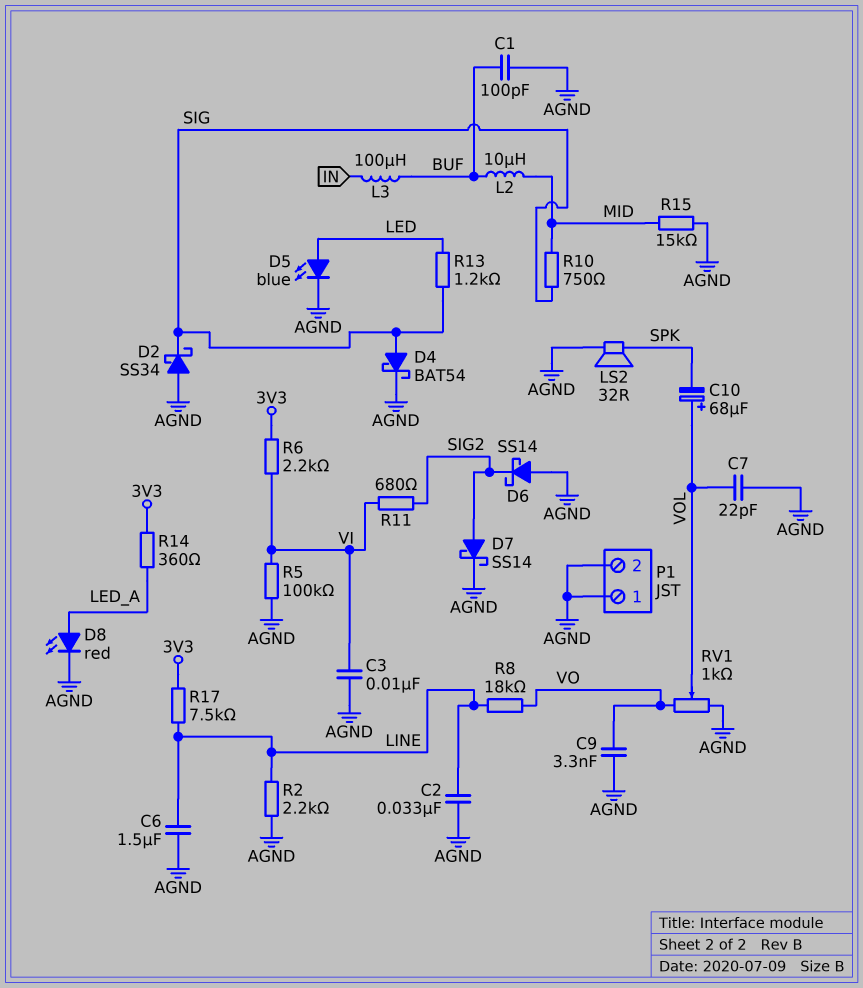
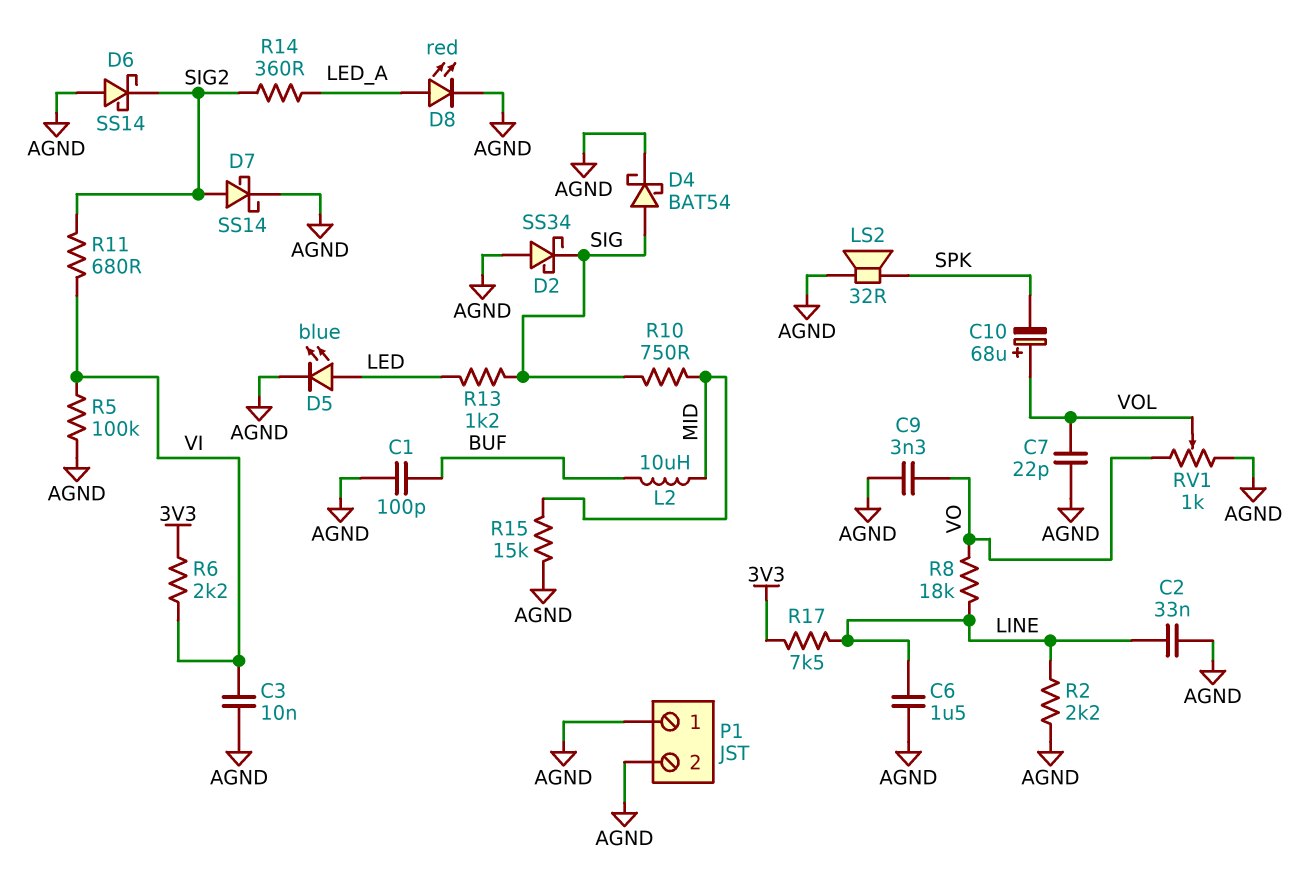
L3: 100uH (BUF, IN) -> none
R14: 360 (3V3, LED_A) -> 360 (LED_A, SIG2)

